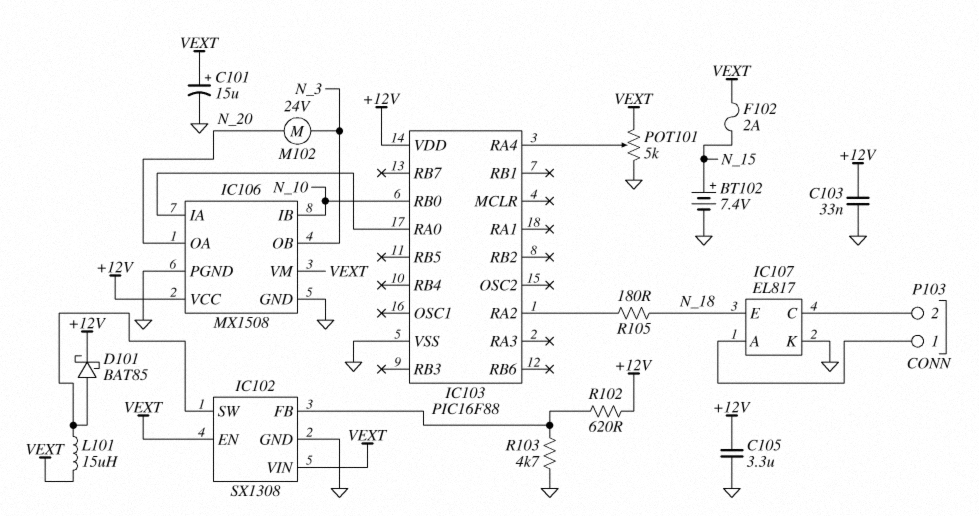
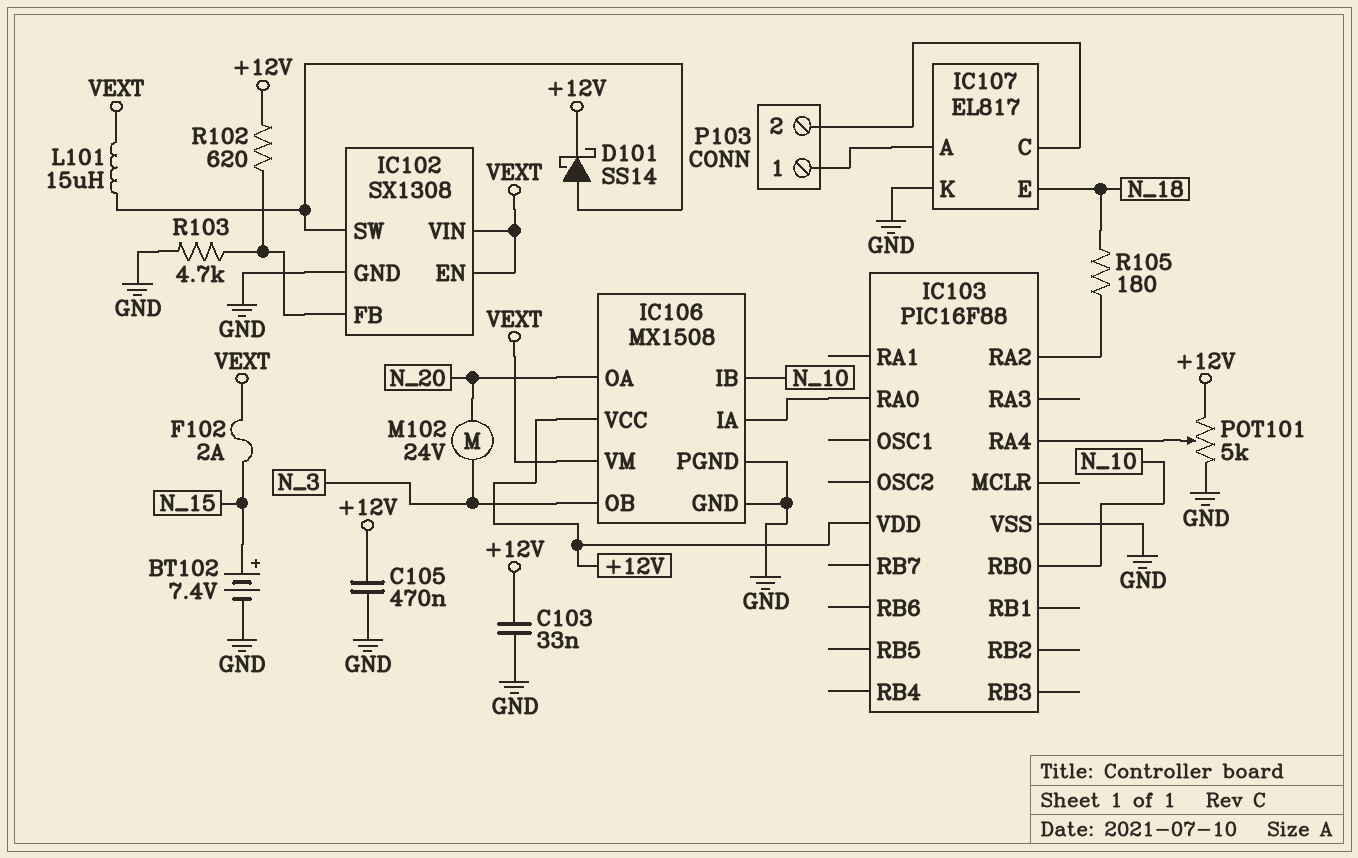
C101: 15uF (plus VEXT, minus GND) -> none
C105: 3.3uF (+12V, GND) -> 470nF (+12V, GND)
D101: schottky BAT85 (A IC102/SW, K +12V) -> schottky SS14 (A IC102/SW, K +12V)
POT101: 5k (GND, VEXT, wiper IC103/RA4) -> 5k (+12V, GND, wiper IC103/RA4)

